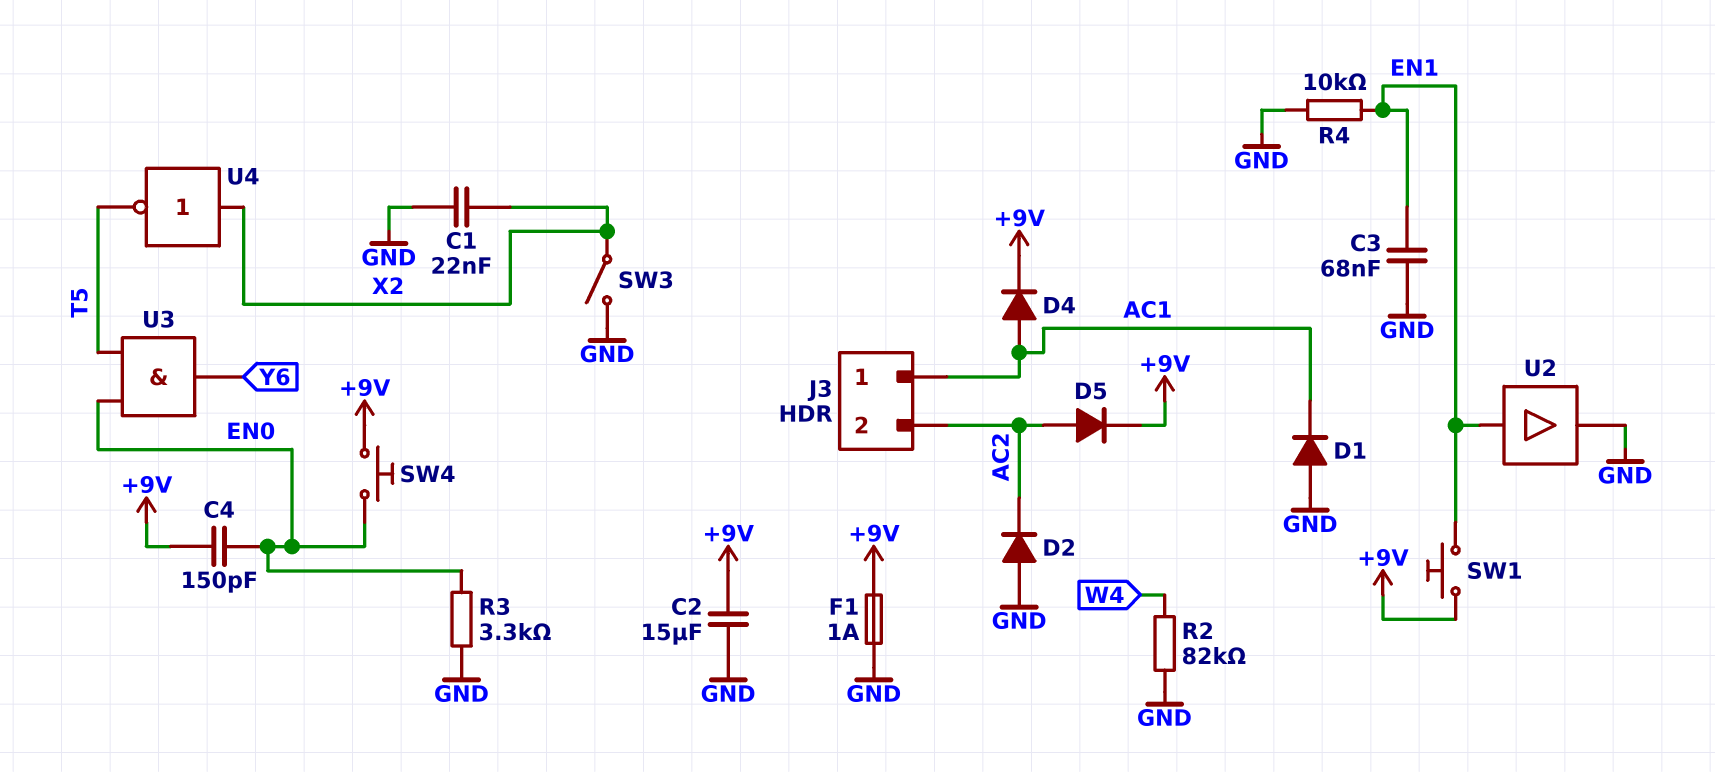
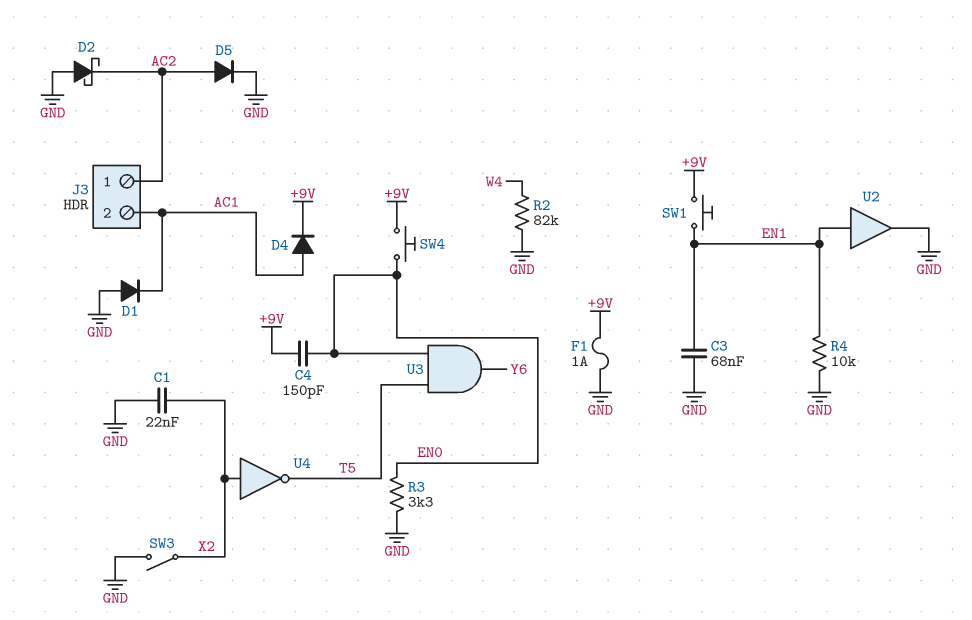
C2: 15uF (+9V, GND) -> none
D2: diode (A GND, K AC2) -> schottky (A GND, K AC2)
D5: diode (A AC2, K +9V) -> diode (A AC2, K GND)
J3 pin 1: AC1 -> AC2
J3 pin 2: AC2 -> AC1

